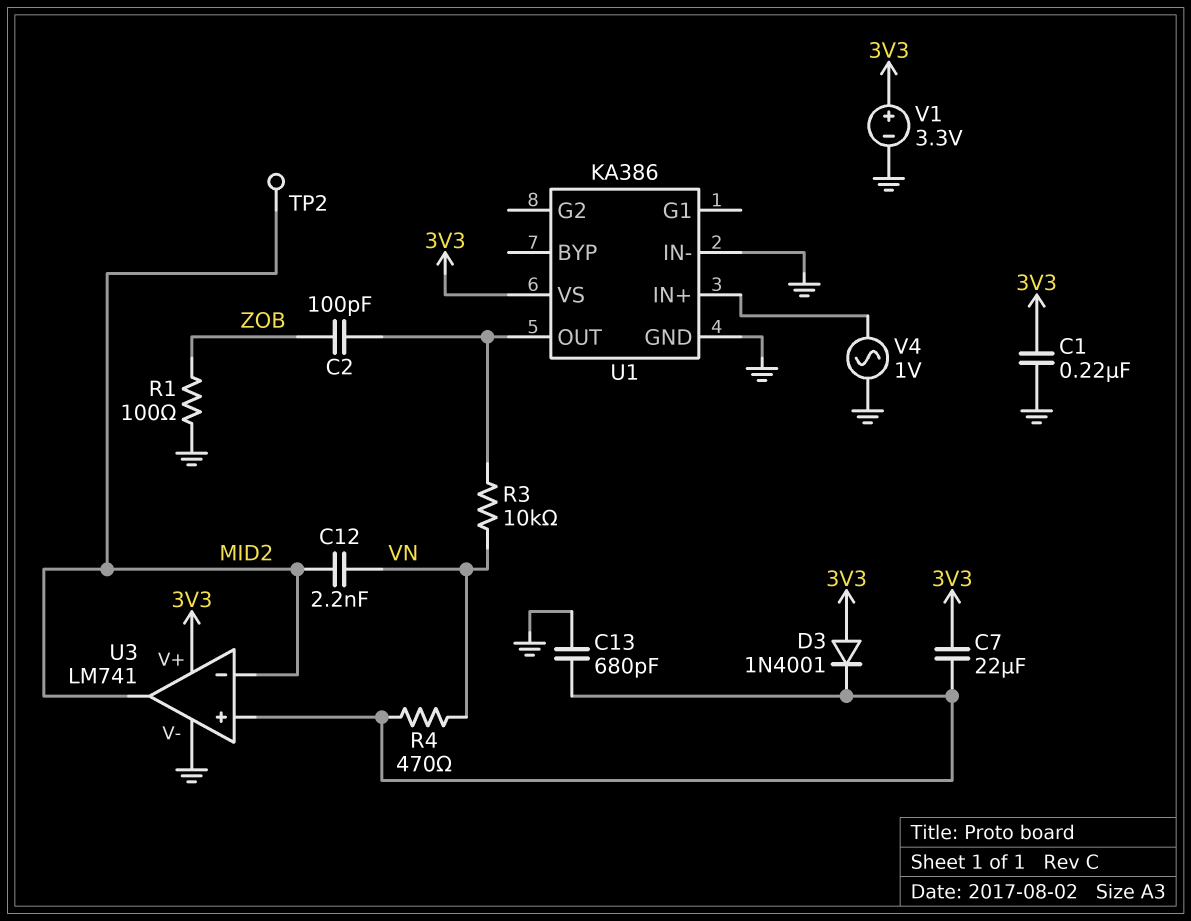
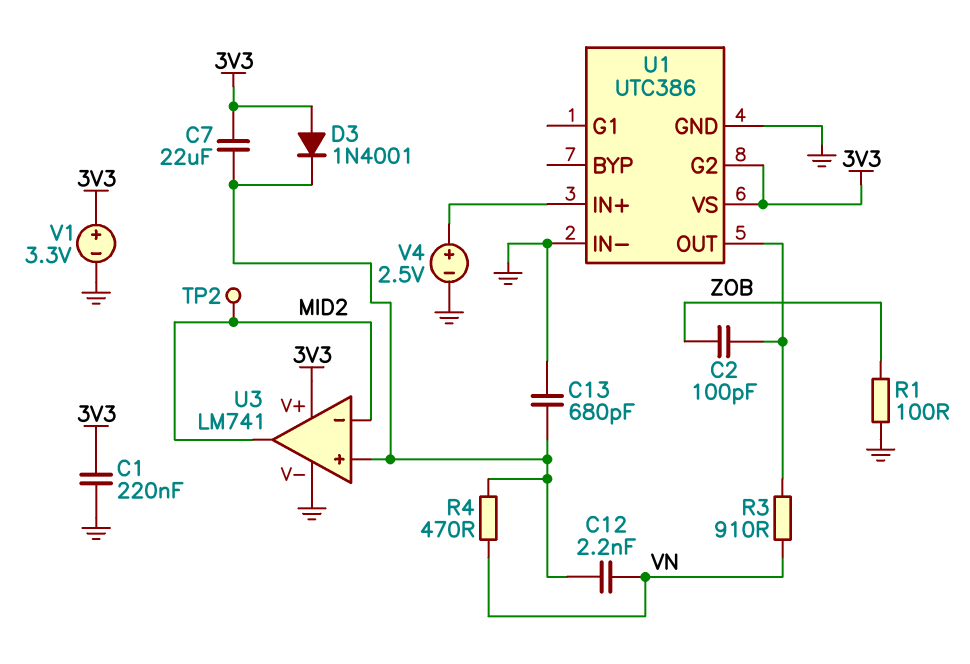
C12: 2.2nF (MID2, VN) -> 2.2nF (U3/in+, VN)
R3: 10k (U1/OUT, VN) -> 910 (U1/OUT, VN)
U1: KA386 -> UTC386
U1 pin G2: none -> 3V3
V4: AC 1V (GND, U1/IN+) -> 2.5V (plus U1/IN+, minus GND)

